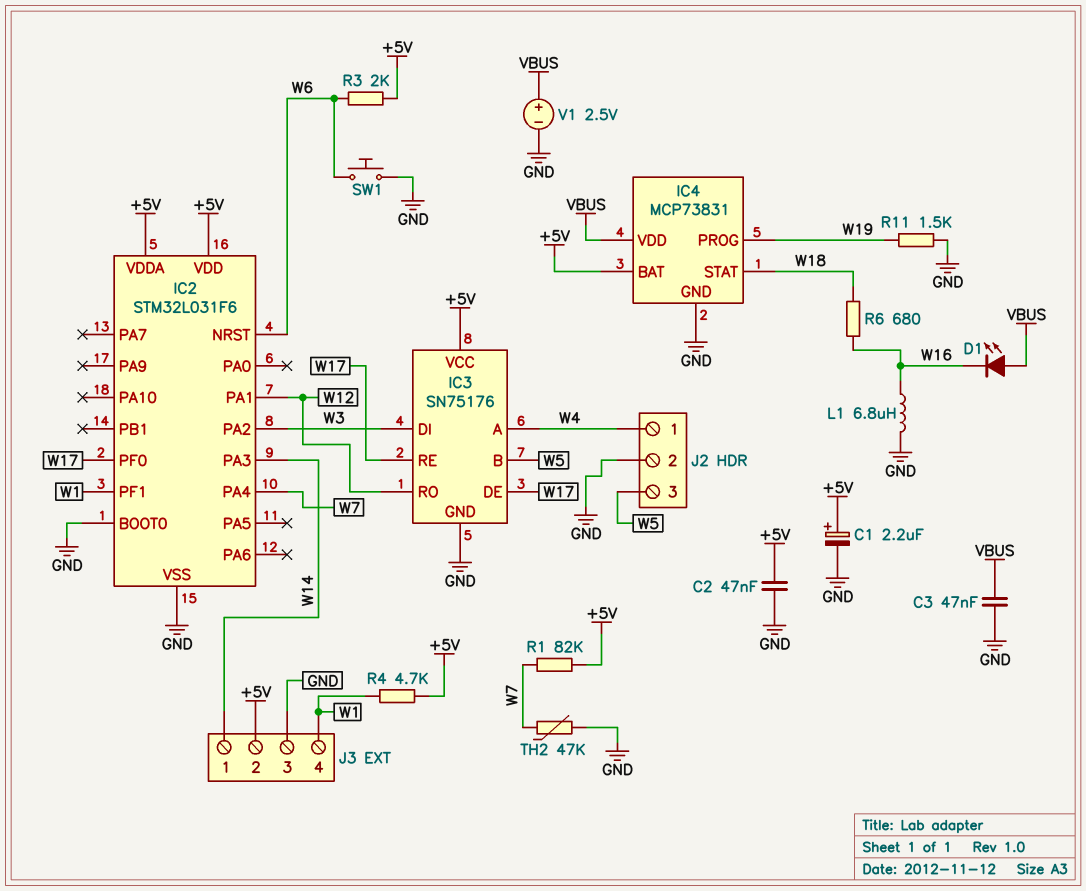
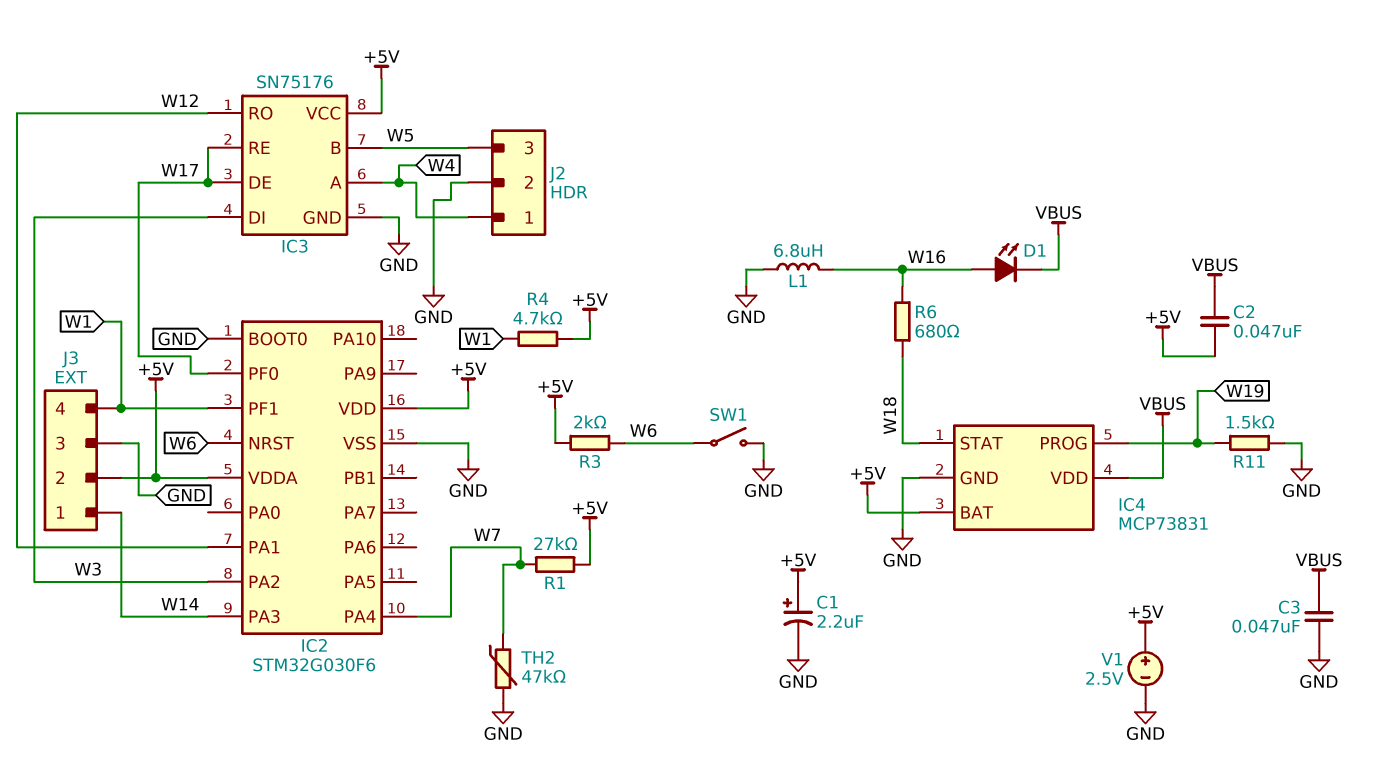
C2: 47nF (+5V, GND) -> 47nF (+5V, VBUS)
D1: LED (A VBUS, K W16) -> LED (A W16, K VBUS)
IC2: STM32L031F6 -> STM32G030F6
R1: 82k (+5V, W7) -> 27k (+5V, W7)
SW1: button (GND, W6) -> switch (GND, W6)
V1: 2.5V (plus VBUS, minus GND) -> 2.5V (plus +5V, minus GND)

